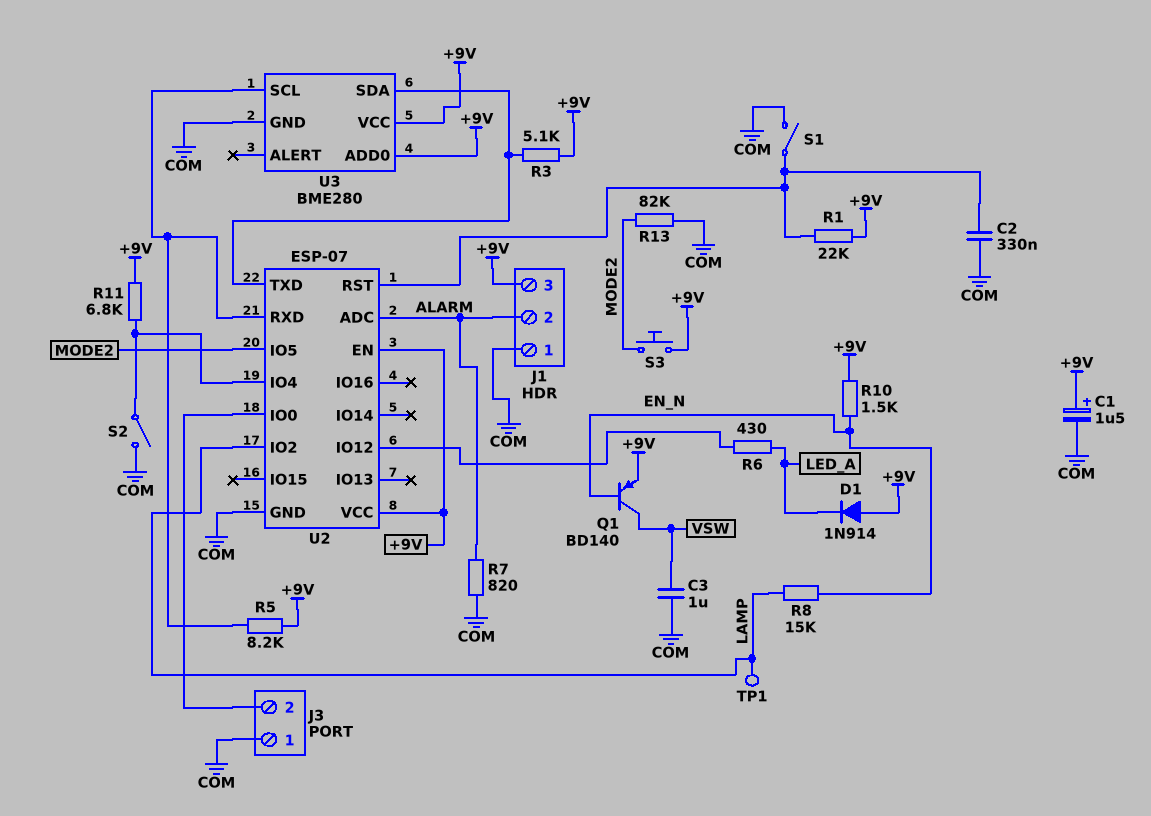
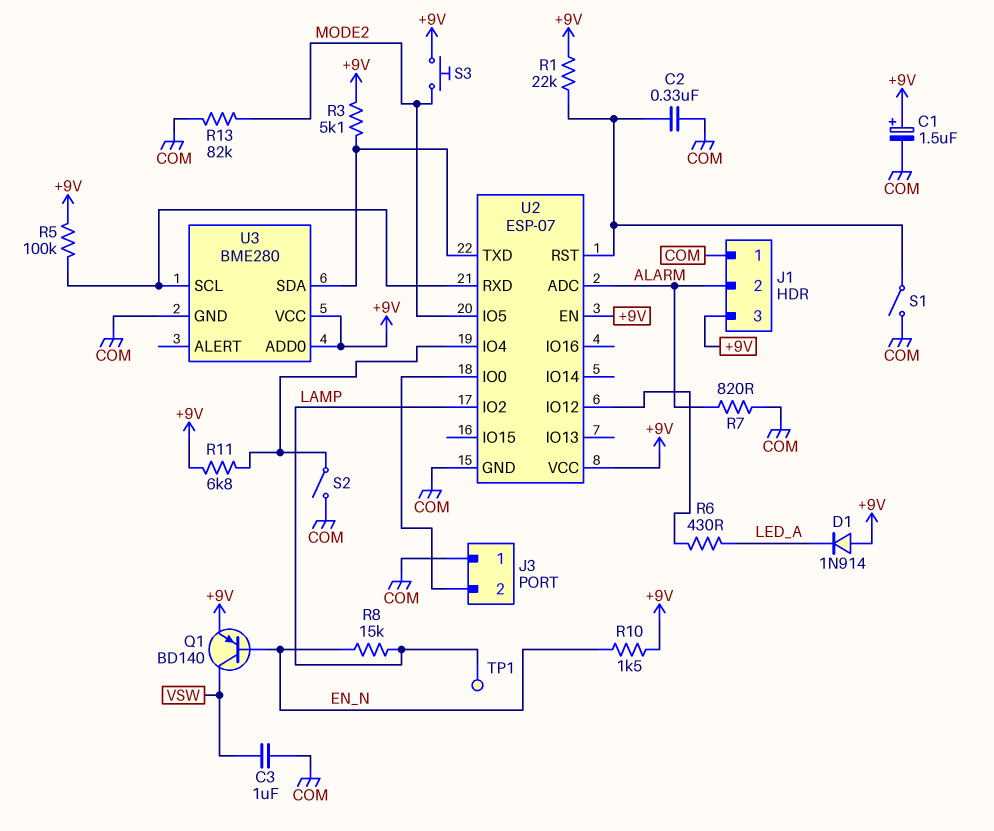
R5: 8.2k (+9V, U2/RXD) -> 100k (+9V, U2/RXD)

